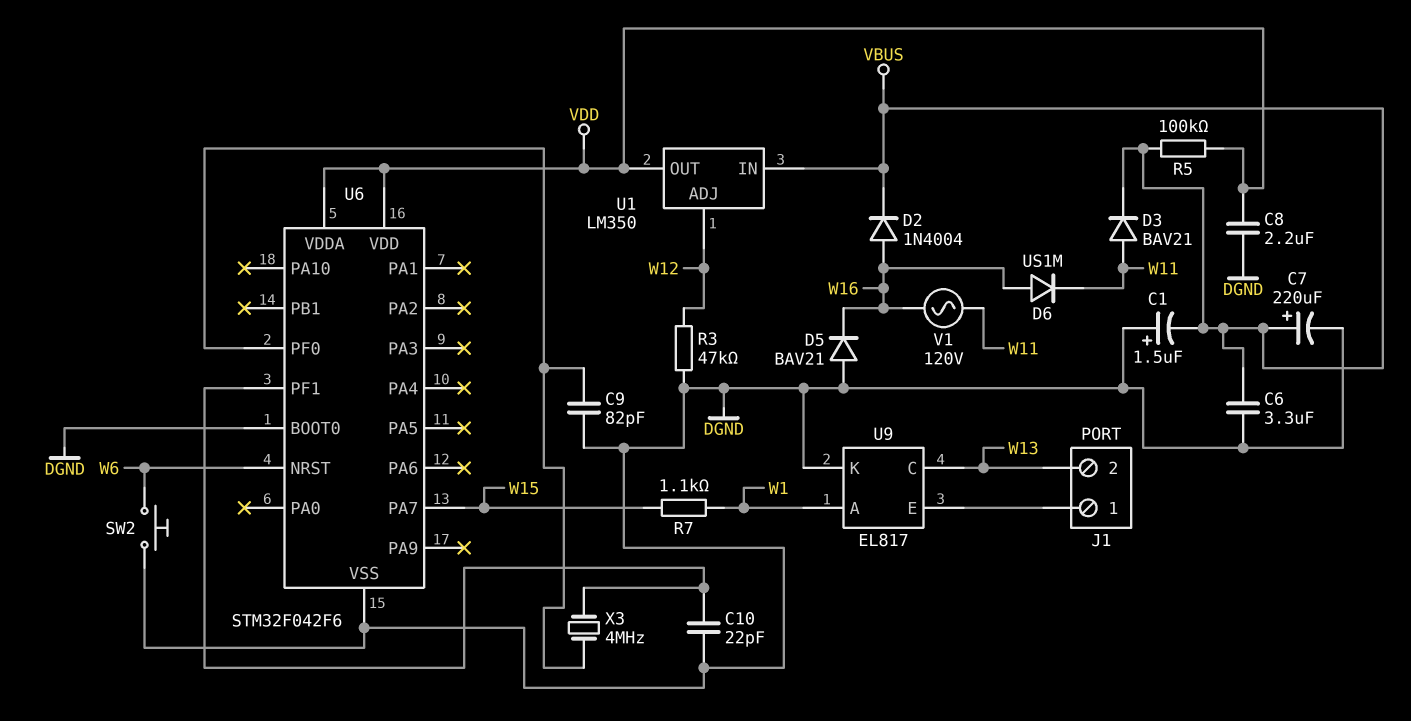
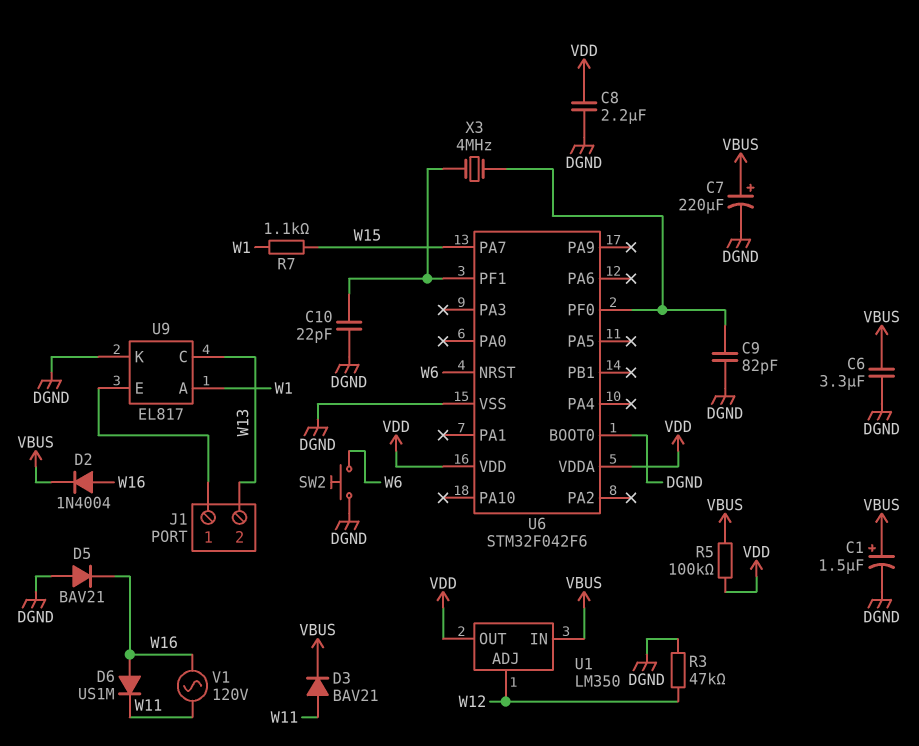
C1: 1.5uF (plus DGND, minus VBUS) -> 1.5uF (plus VBUS, minus DGND)

